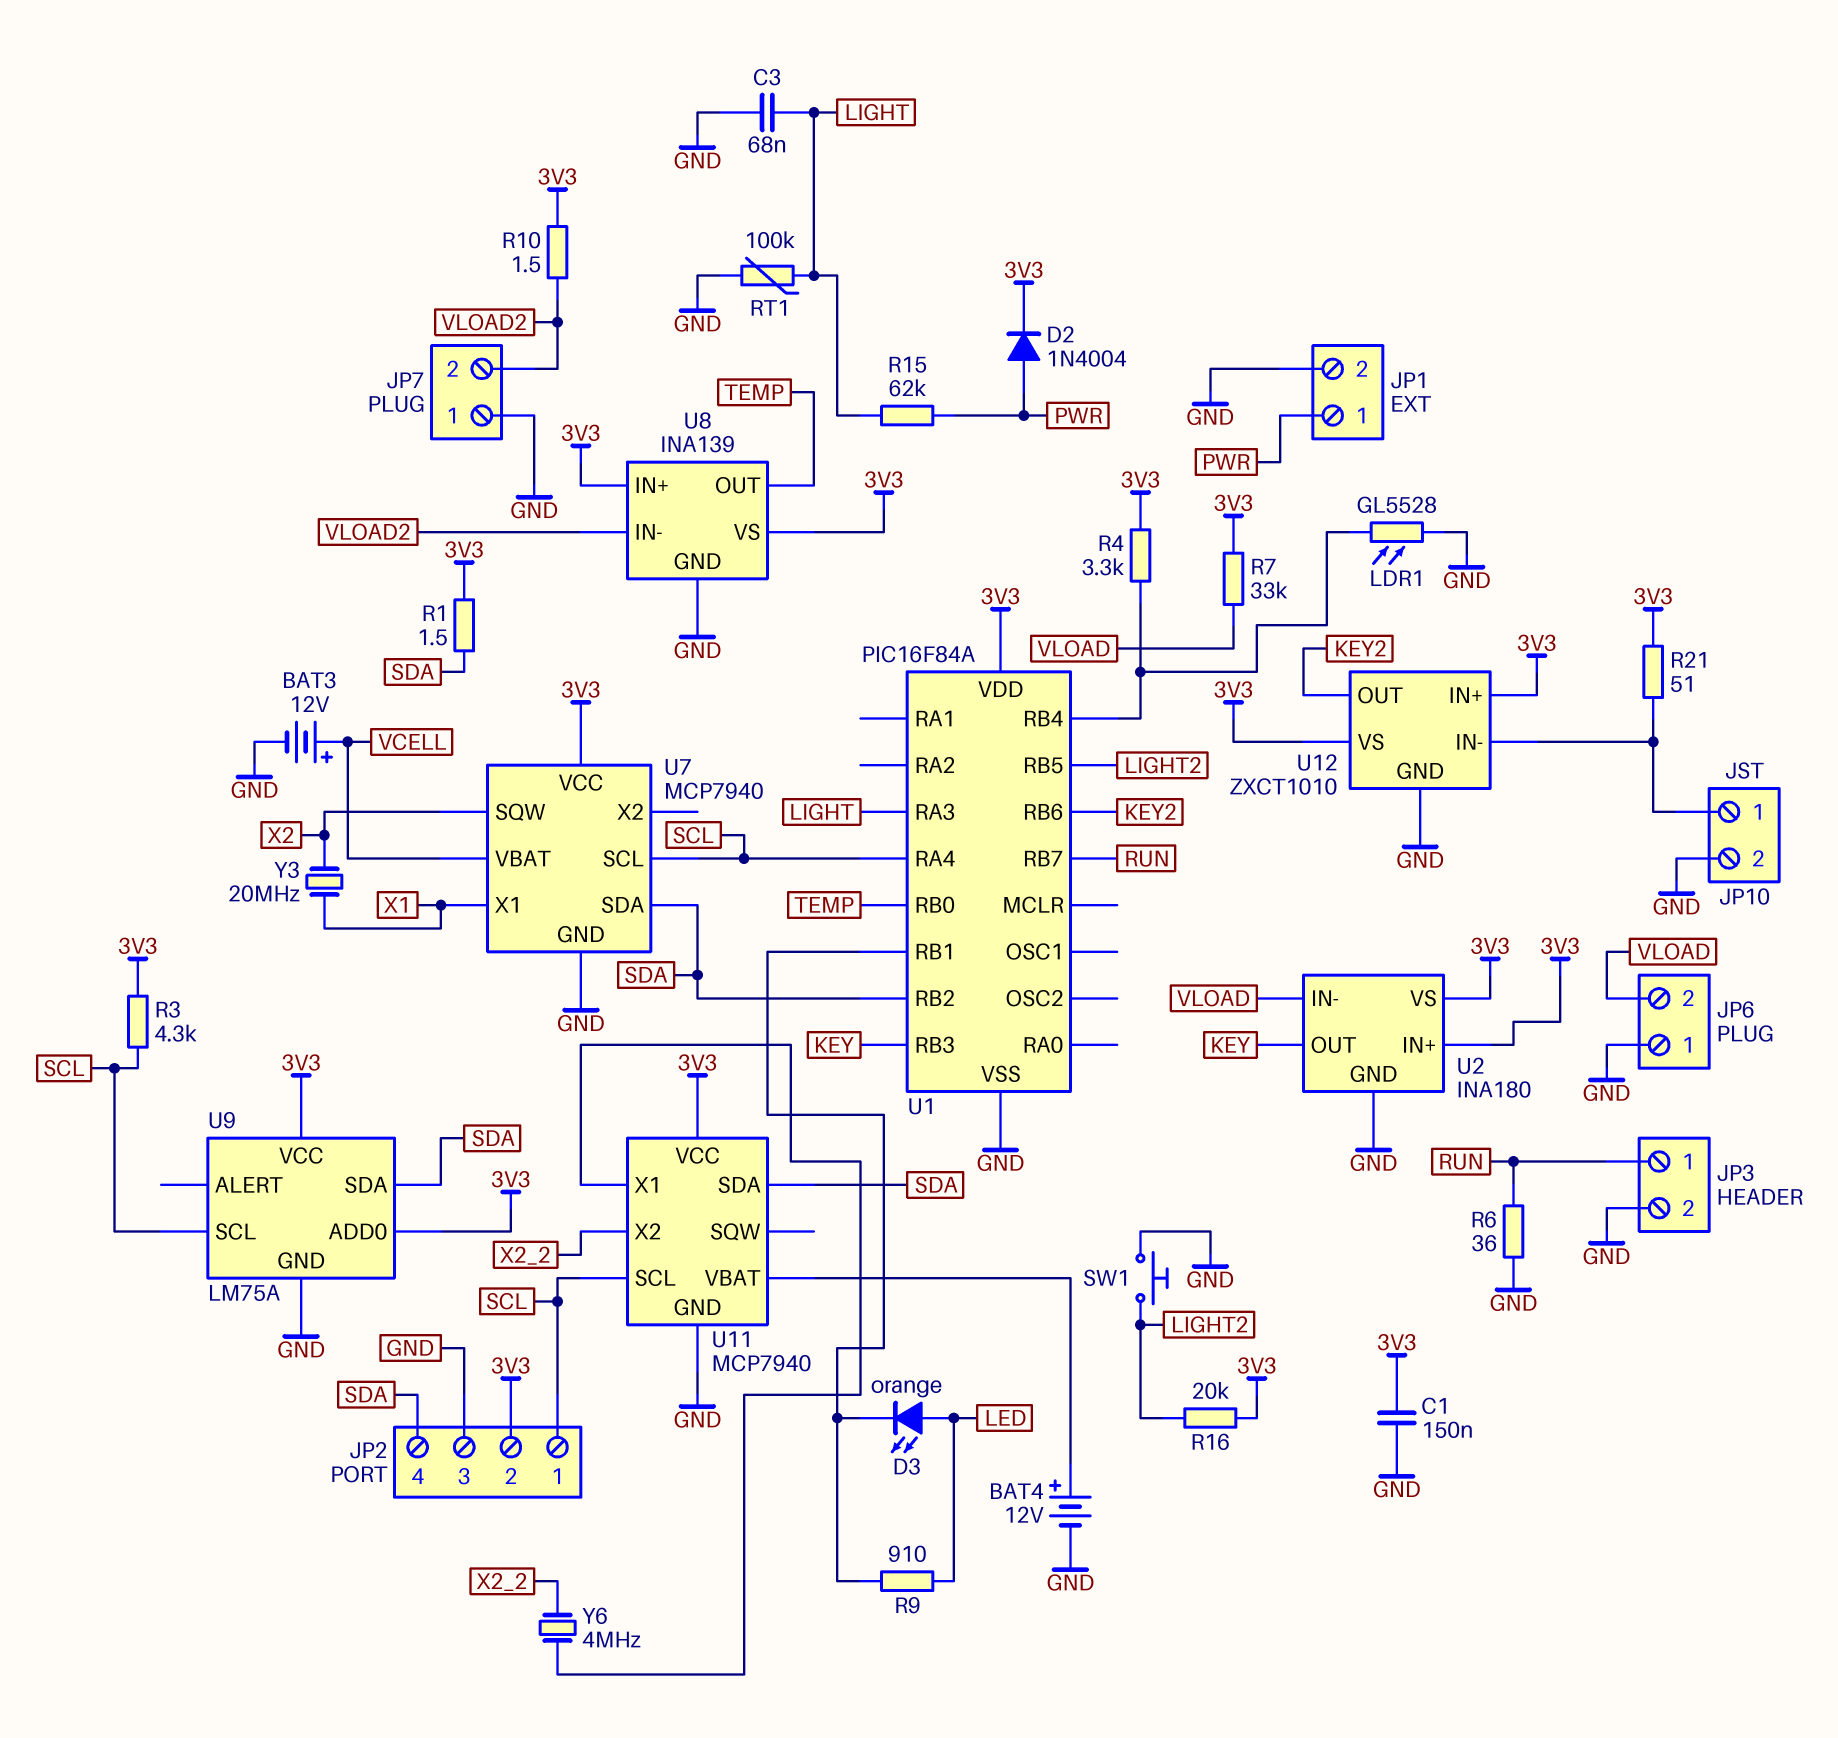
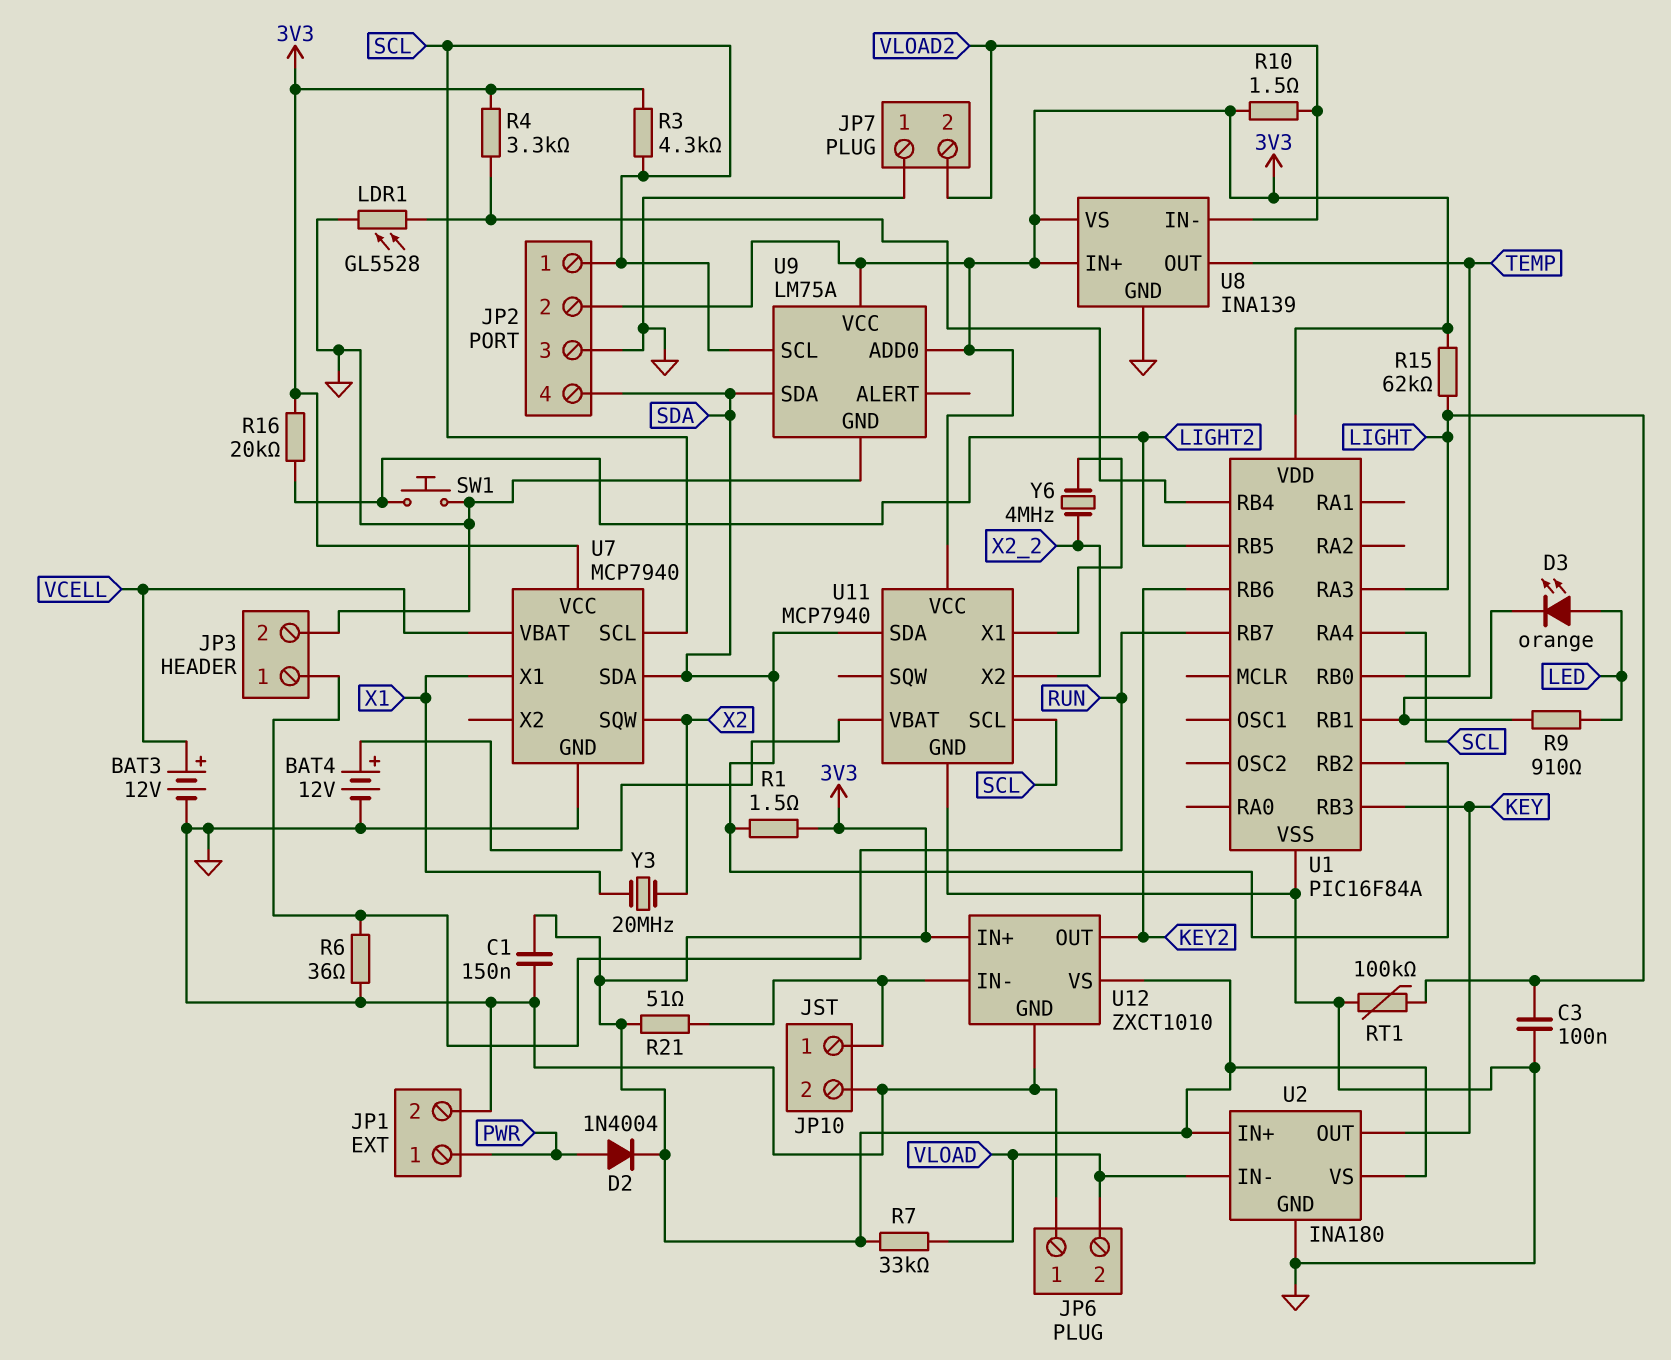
C3: 68nF (GND, LIGHT) -> 100nF (GND, LIGHT)
R15: 62k (LIGHT, PWR) -> 62k (3V3, LIGHT)

